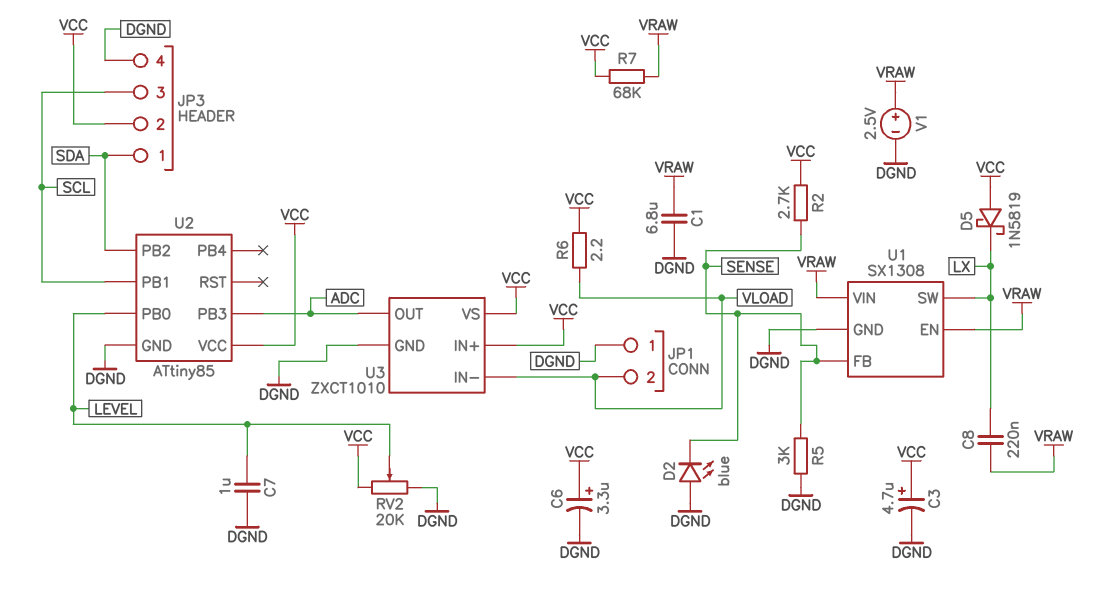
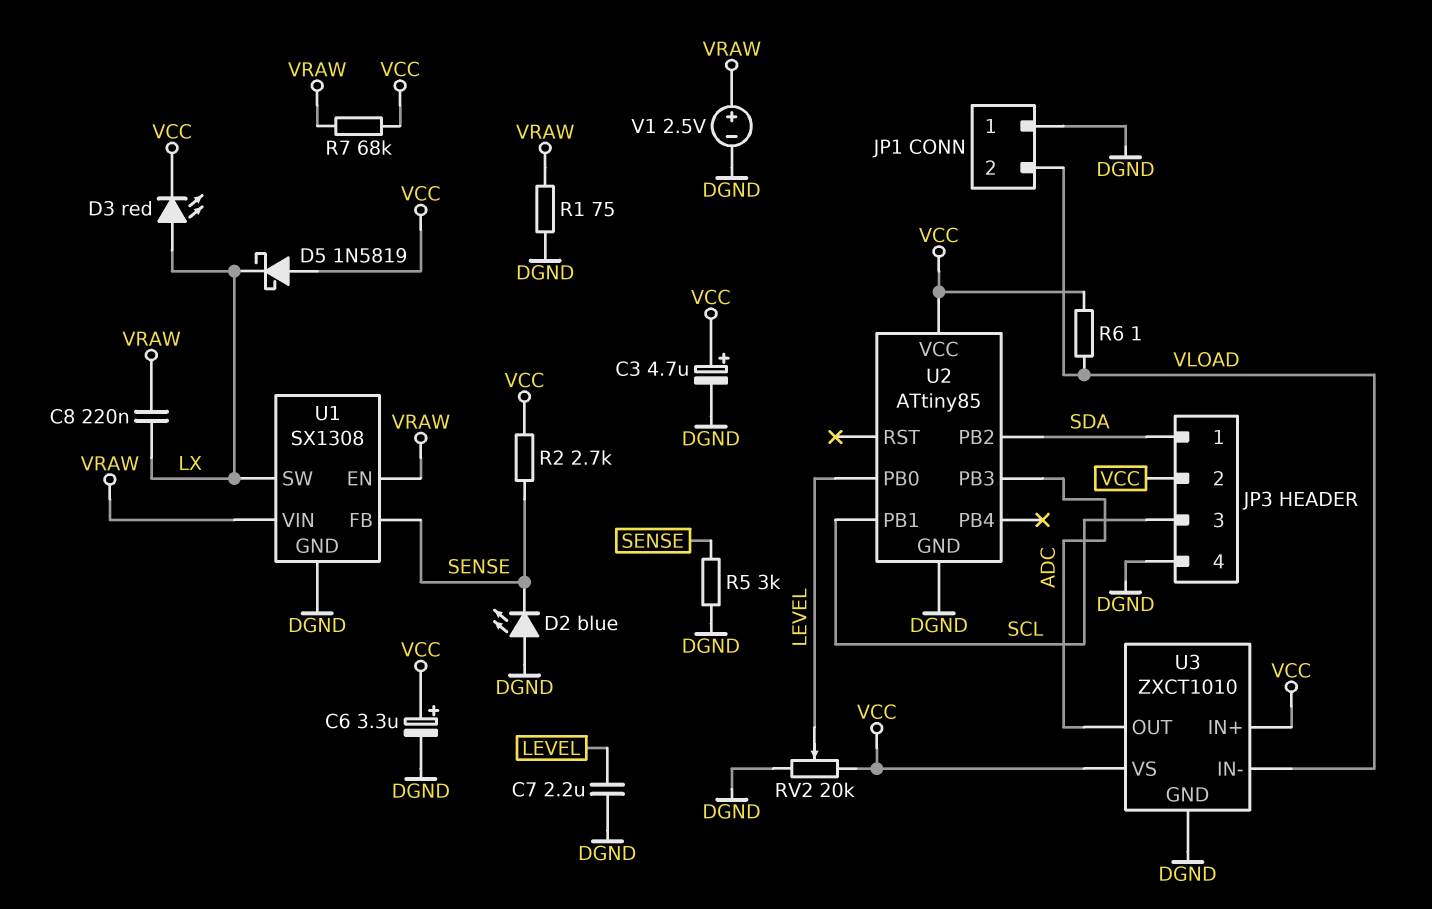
C1: 6.8uF (DGND, VRAW) -> none
C7: 1uF (DGND, LEVEL) -> 2.2uF (DGND, LEVEL)
D3: none -> LED red (A LX, K VCC)
R1: none -> 75 (DGND, VRAW)
R6: 2.2 (VCC, VLOAD) -> 1 (VCC, VLOAD)

